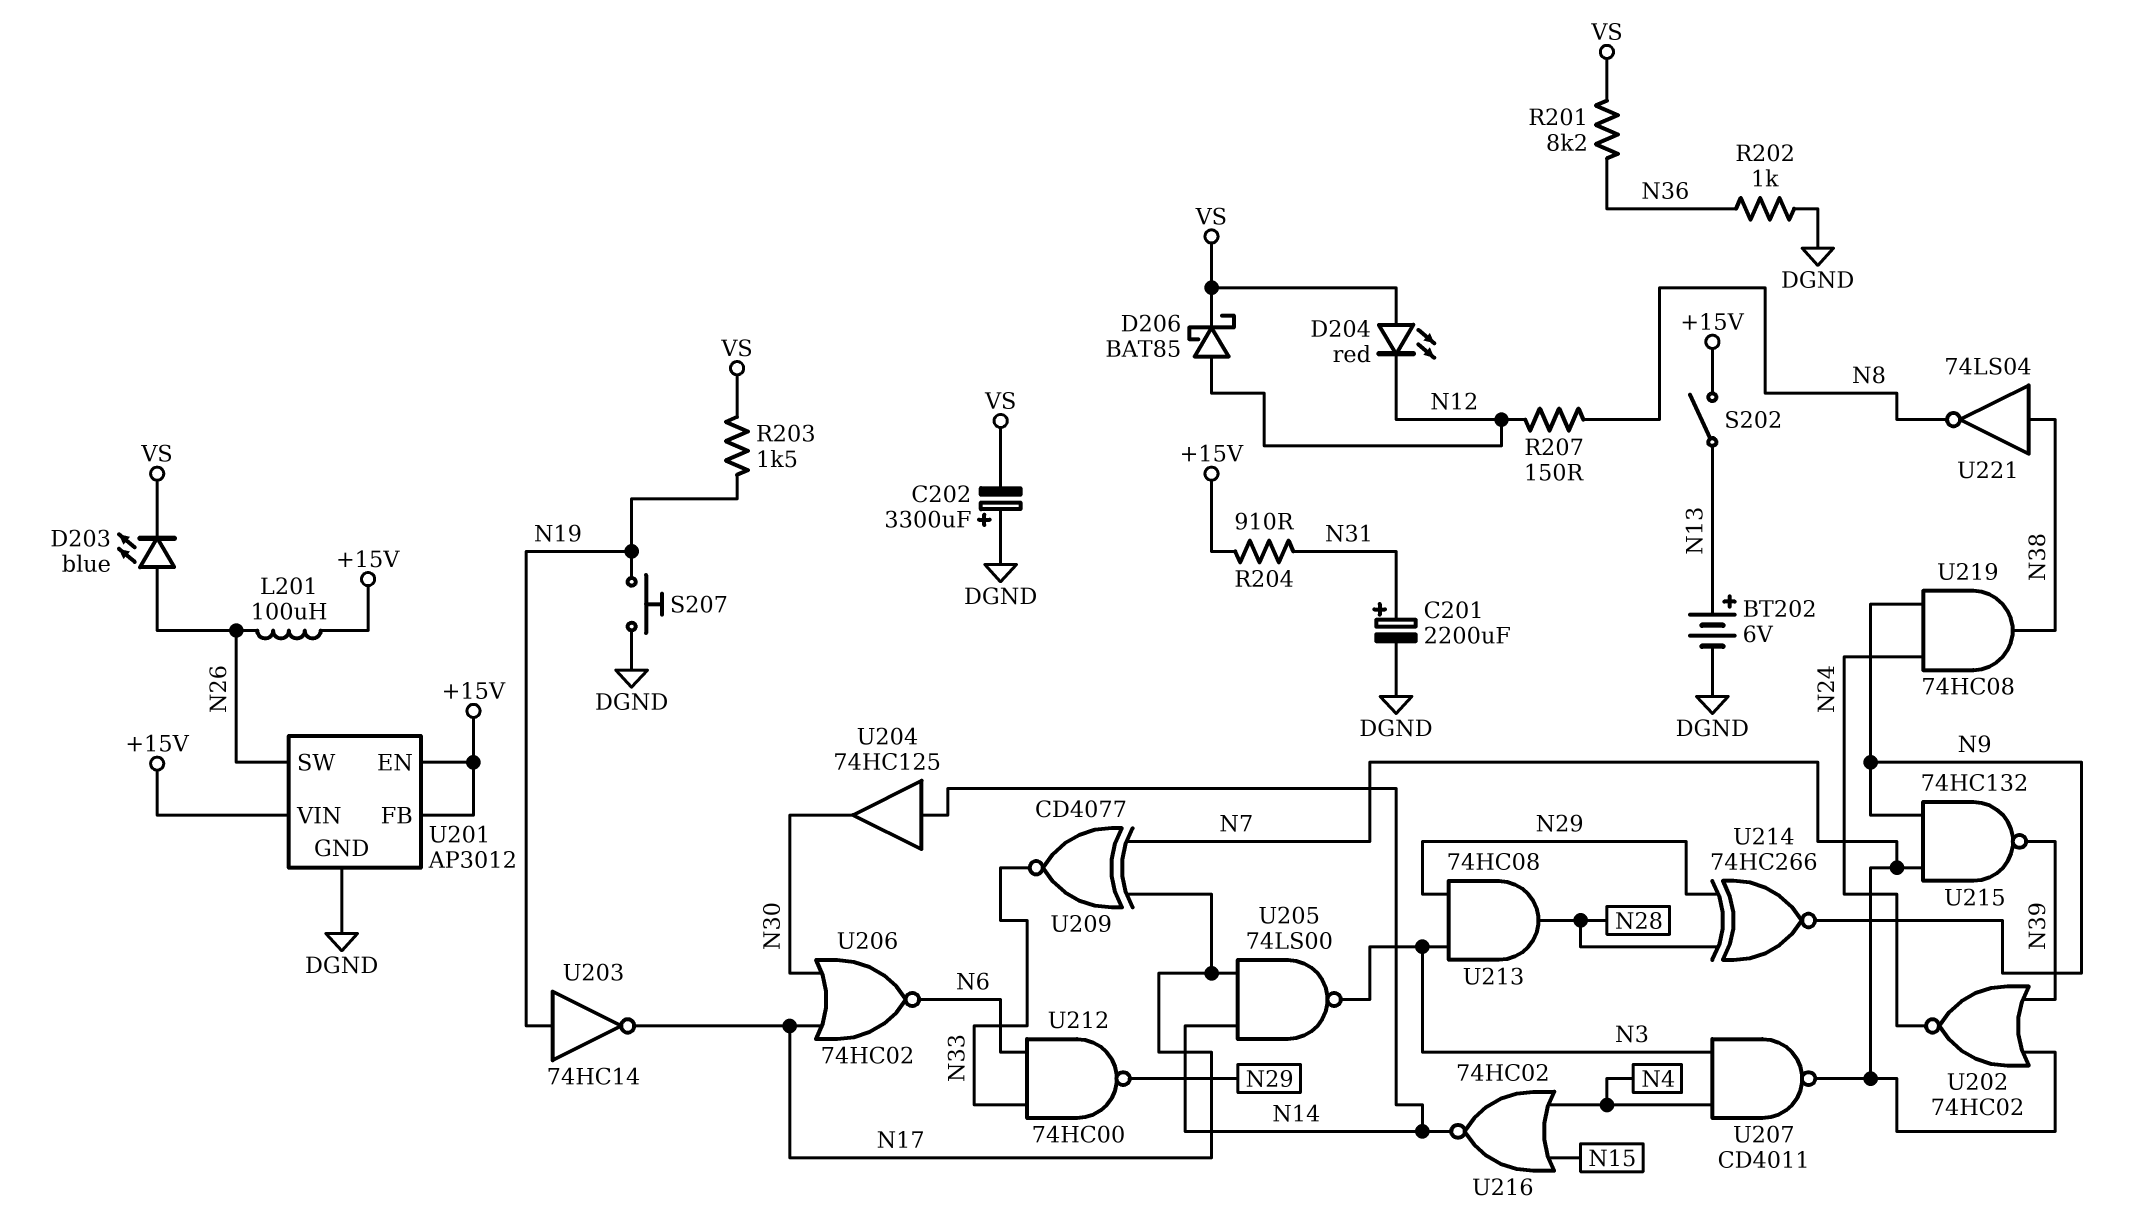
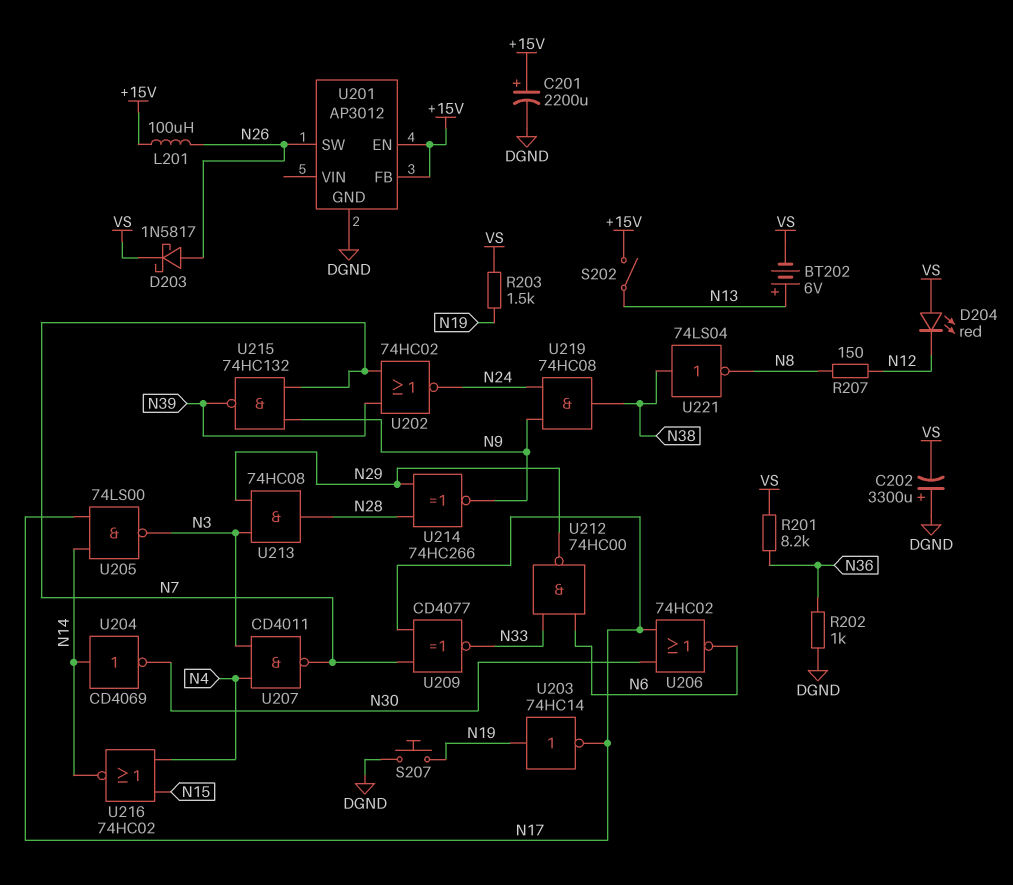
BT202: 6V (plus N13, minus DGND) -> 6V (plus N13, minus VS)
C201: 2200uF (plus N31, minus DGND) -> 2200uF (plus +15V, minus DGND)
D203: LED blue (A N26, K VS) -> schottky 1N5817 (A N26, K VS)
D206: schottky BAT85 (A N12, K VS) -> none
R204: 910 (+15V, N31) -> none
U201 pin VIN: +15V -> none
U204: buffer 74HC125 (in N14, out N30) -> NOT CD4069 (in N14, out N30)

